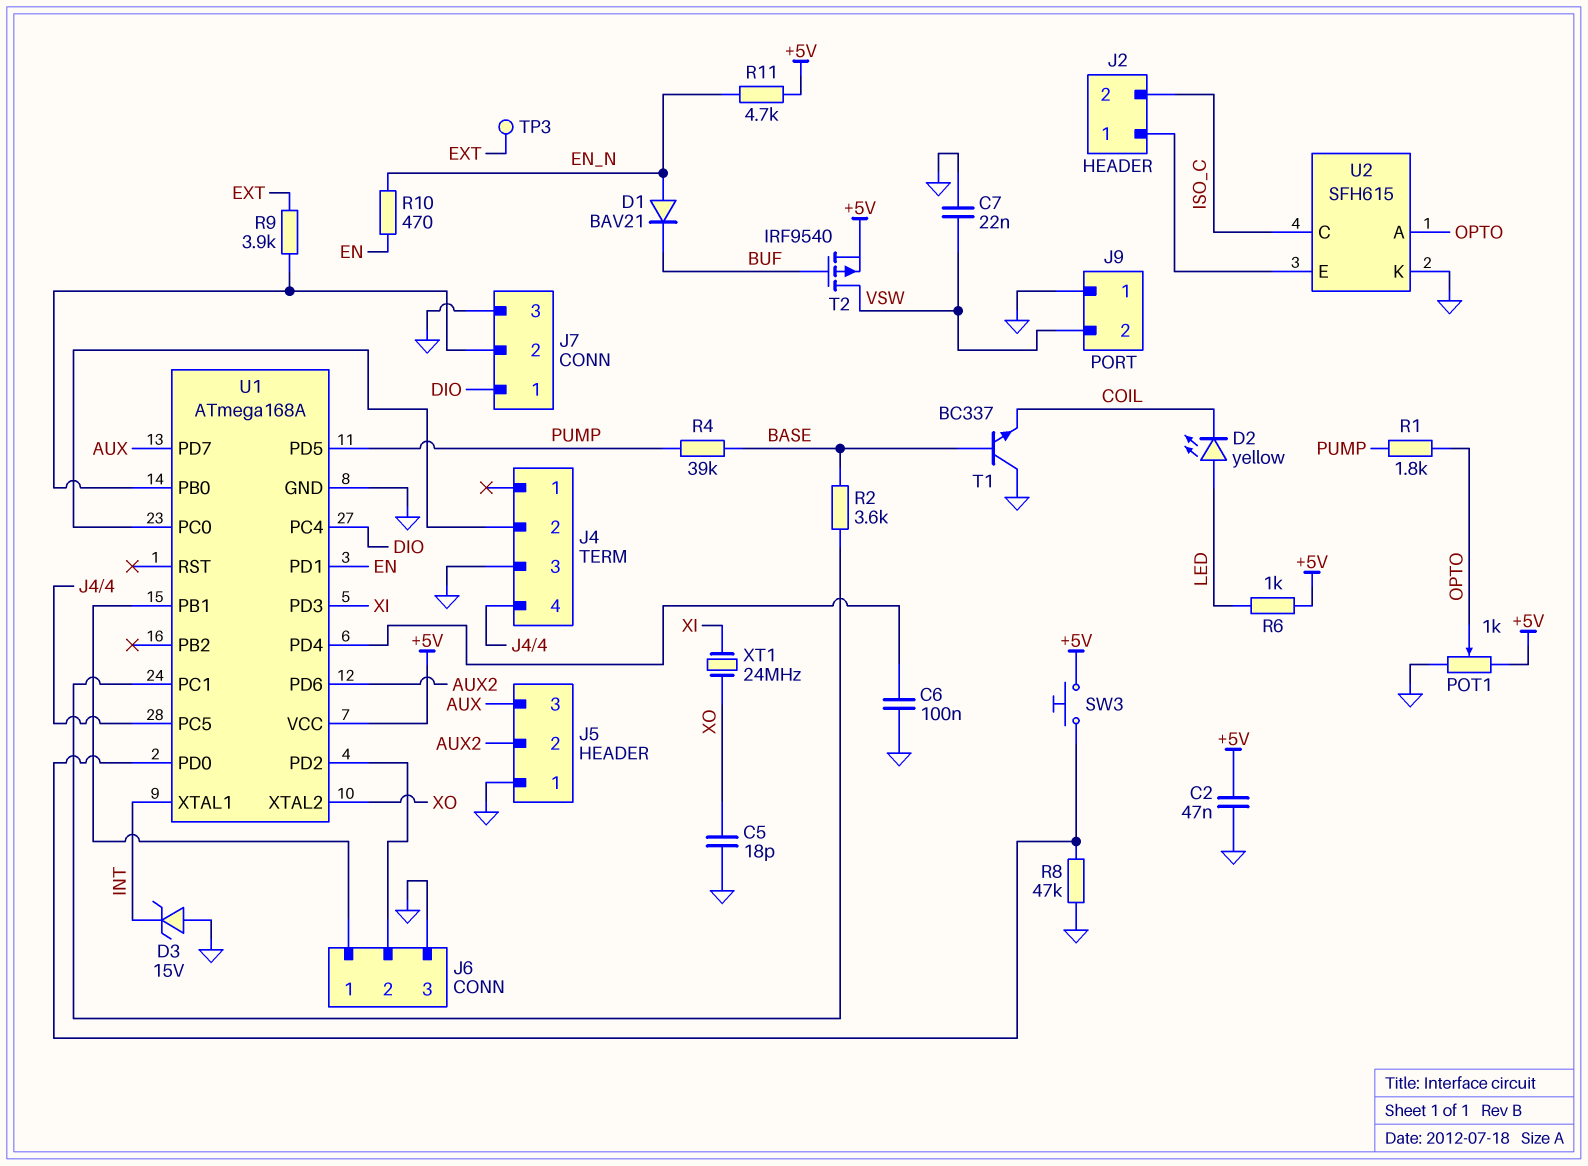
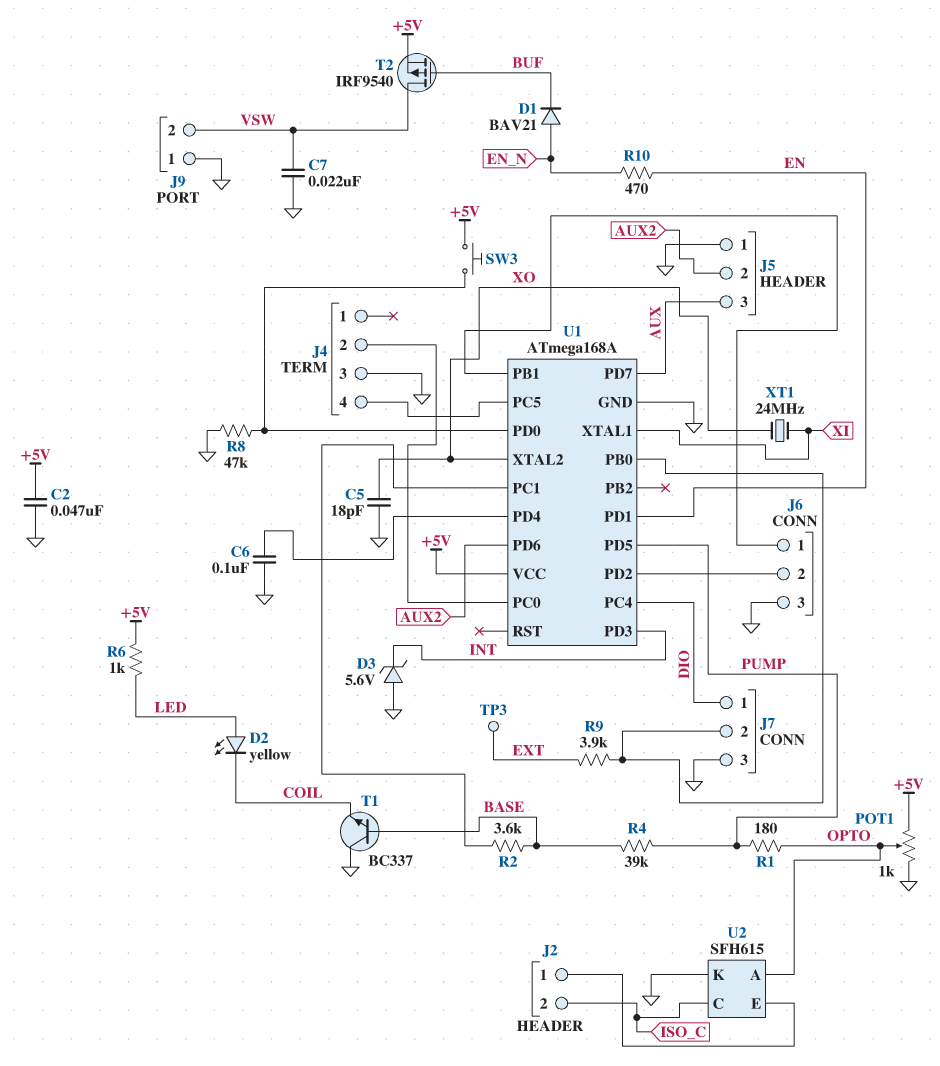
D3: zener 15V (A GND, K INT) -> zener 5.6V (A GND, K INT)
R1: 1.8k (OPTO, PUMP) -> 180 (OPTO, PUMP)
R11: 4.7k (+5V, EN_N) -> none
U1 pin PD3: XI -> INT
U1 pin XTAL1: INT -> XI

